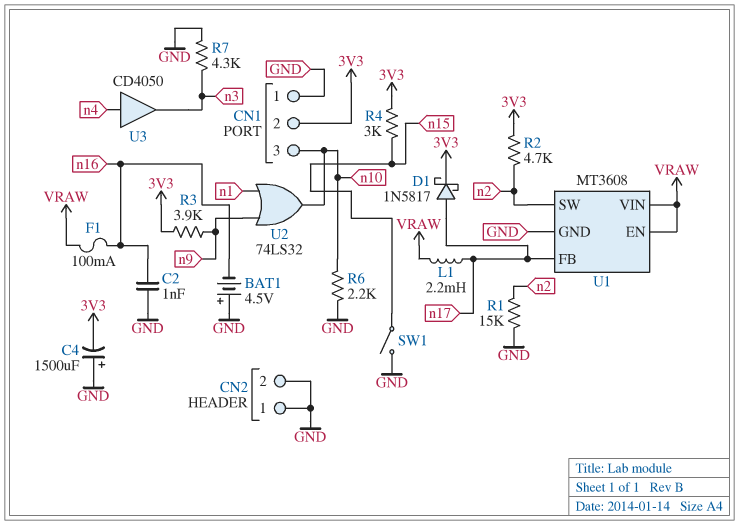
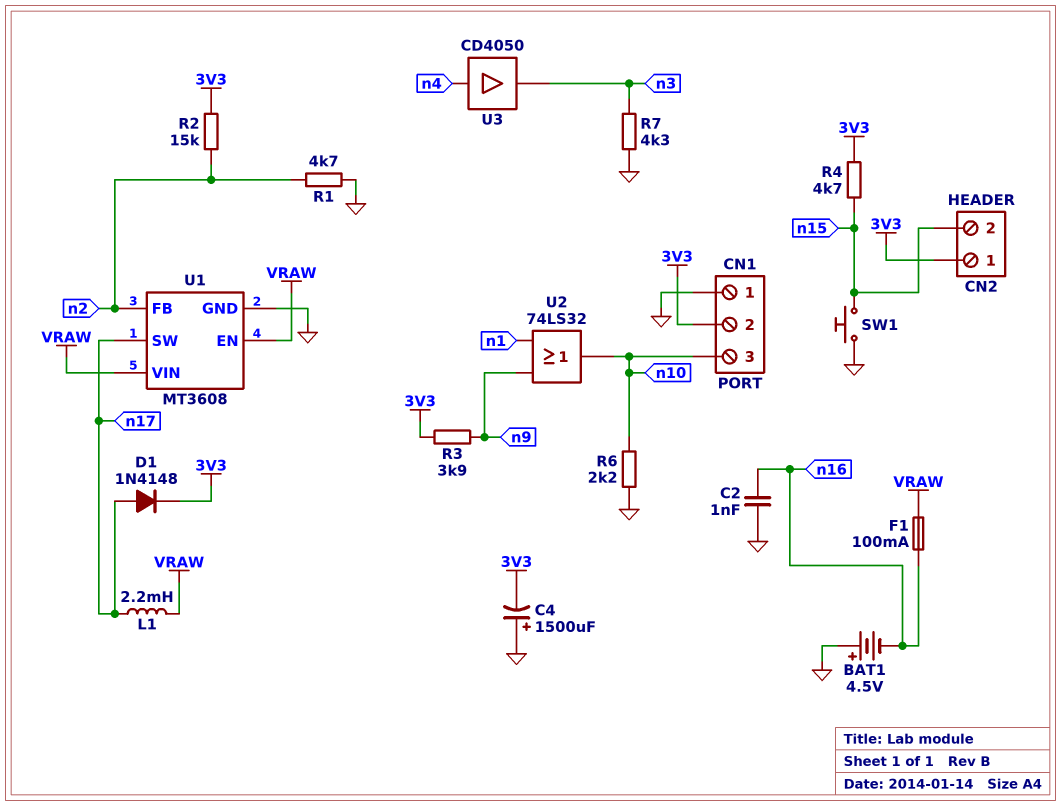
CN2 pin 1: GND -> 3V3
CN2 pin 2: GND -> n15
D1: schottky 1N5817 (A n17, K 3V3) -> diode 1N4148 (A n17, K 3V3)
R1: 15k (GND, n2) -> 4.7k (GND, n2)
R2: 4.7k (3V3, n2) -> 15k (3V3, n2)
R4: 3k (3V3, n15) -> 4.7k (3V3, n15)
SW1: switch (GND, n15) -> button (GND, n15)
U1 pin FB: n17 -> n2
U1 pin SW: n2 -> n17

